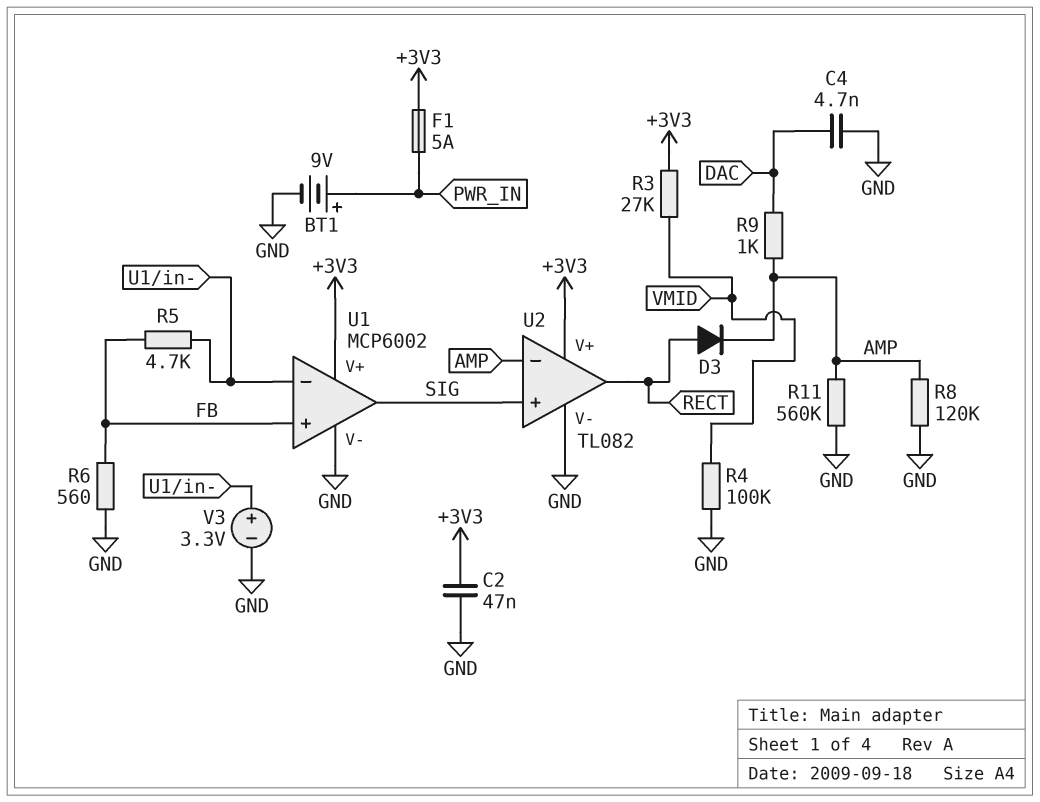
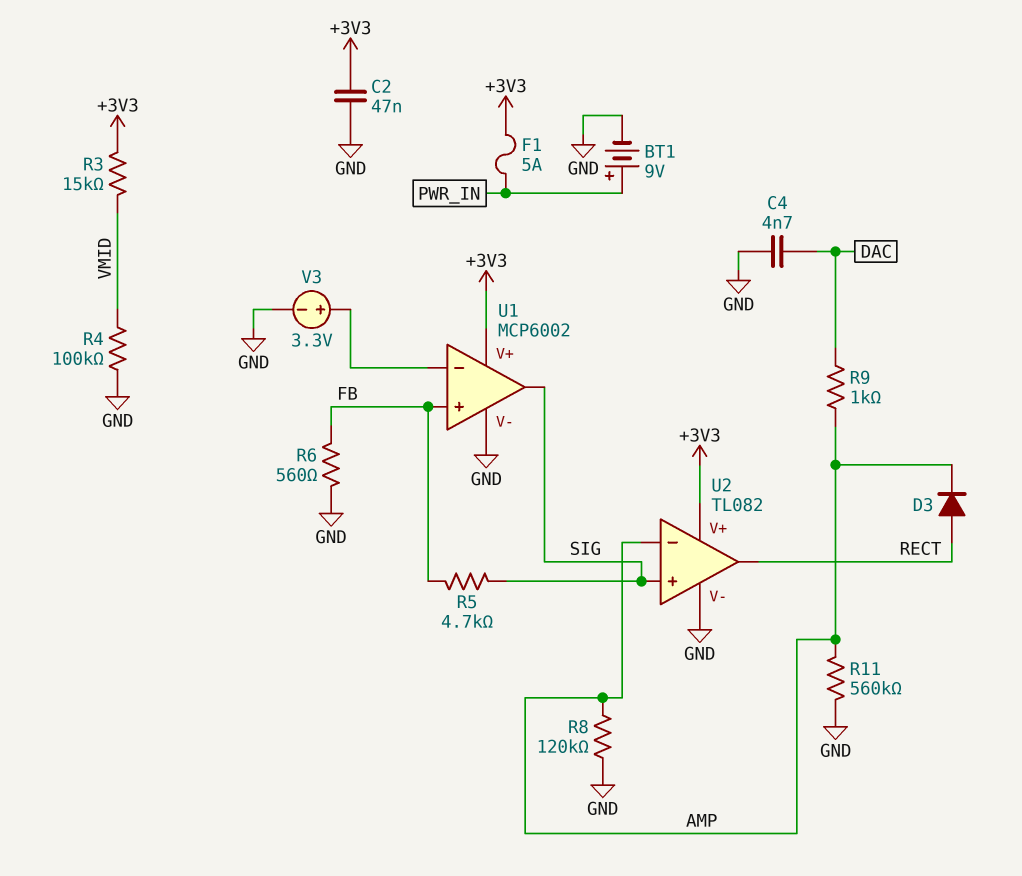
R3: 27k (+3V3, VMID) -> 15k (+3V3, VMID)
R5: 4.7k (FB, U1/in-) -> 4.7k (FB, SIG)

